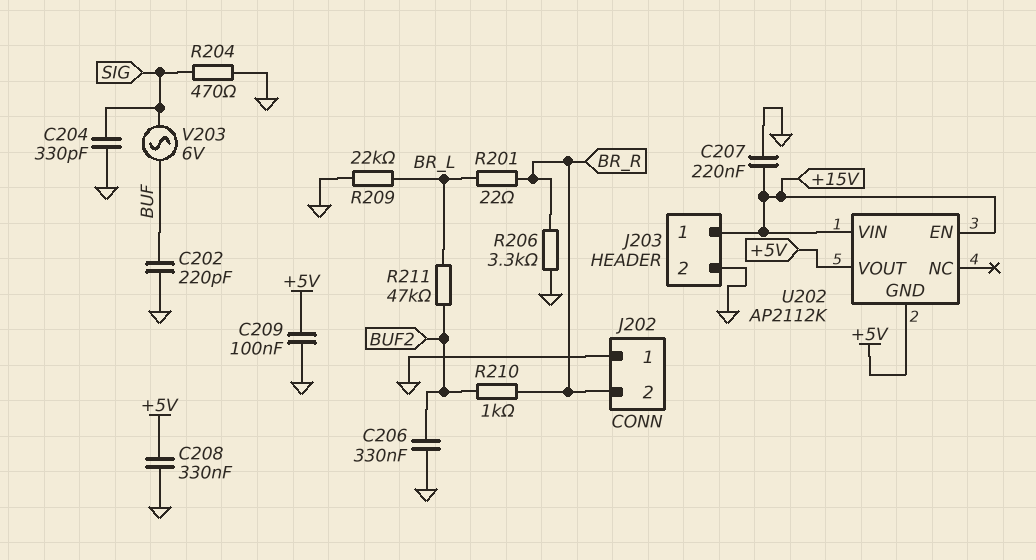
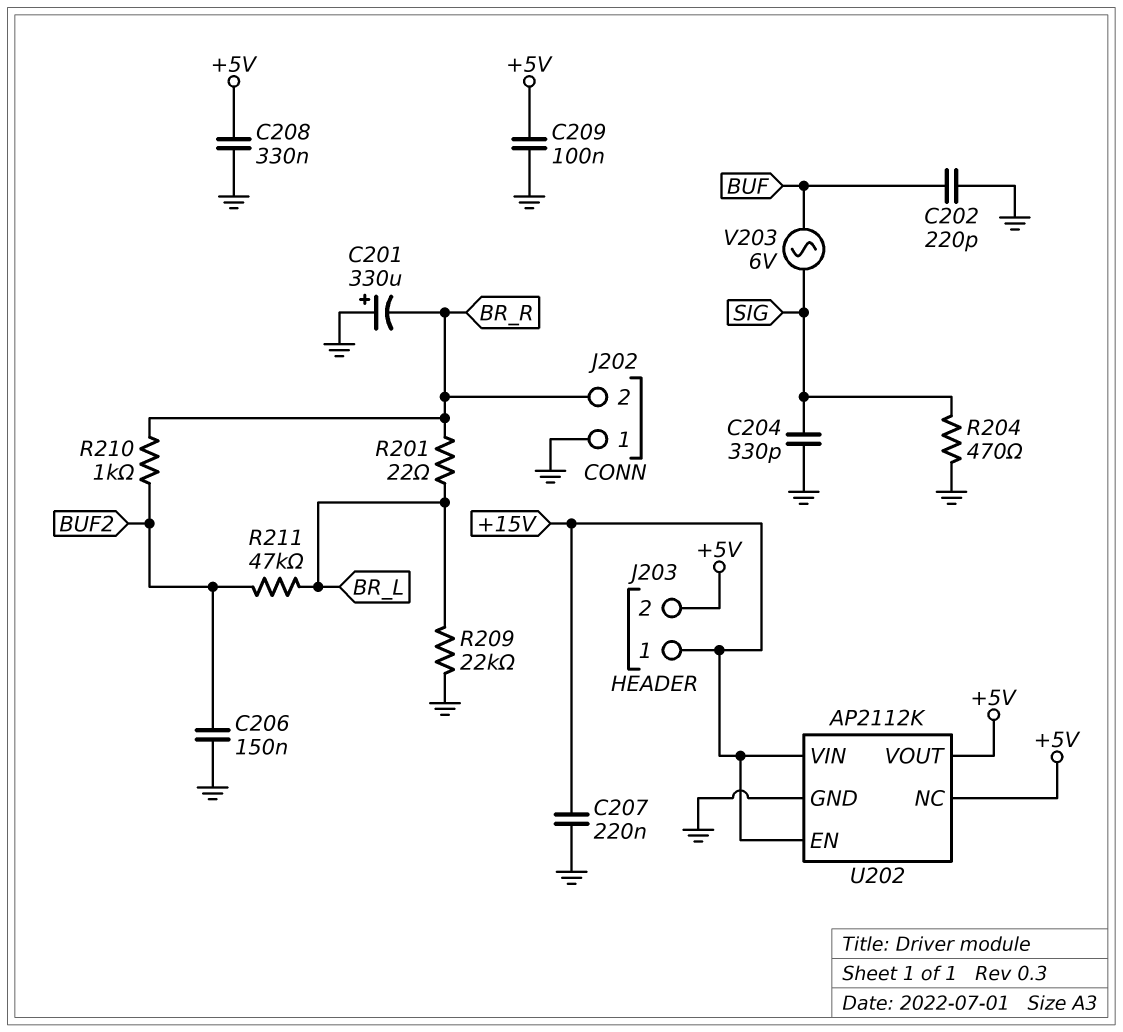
C201: none -> 330uF (plus GND, minus BR_R)
C206: 330nF (BUF2, GND) -> 150nF (BUF2, GND)
J203 pin 2: GND -> +5V
R206: 3.3k (BR_R, GND) -> none
U202 pin GND: +5V -> GND
U202 pin NC: none -> +5V

